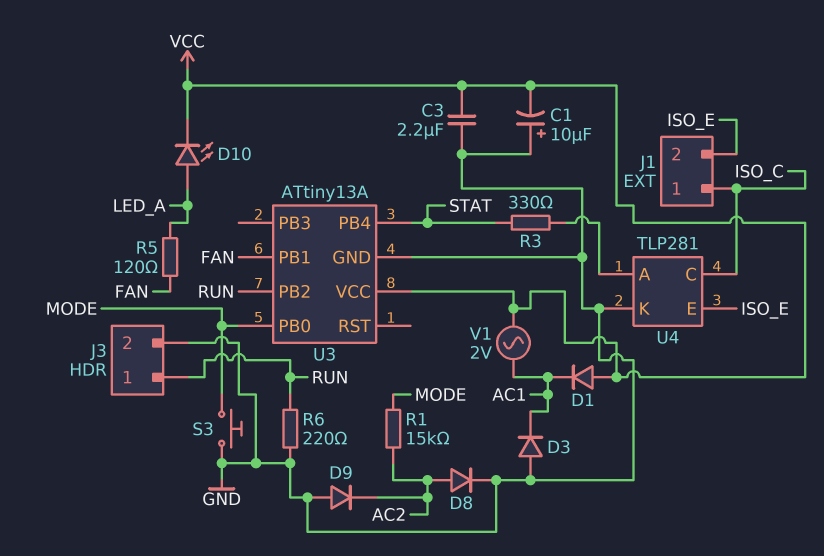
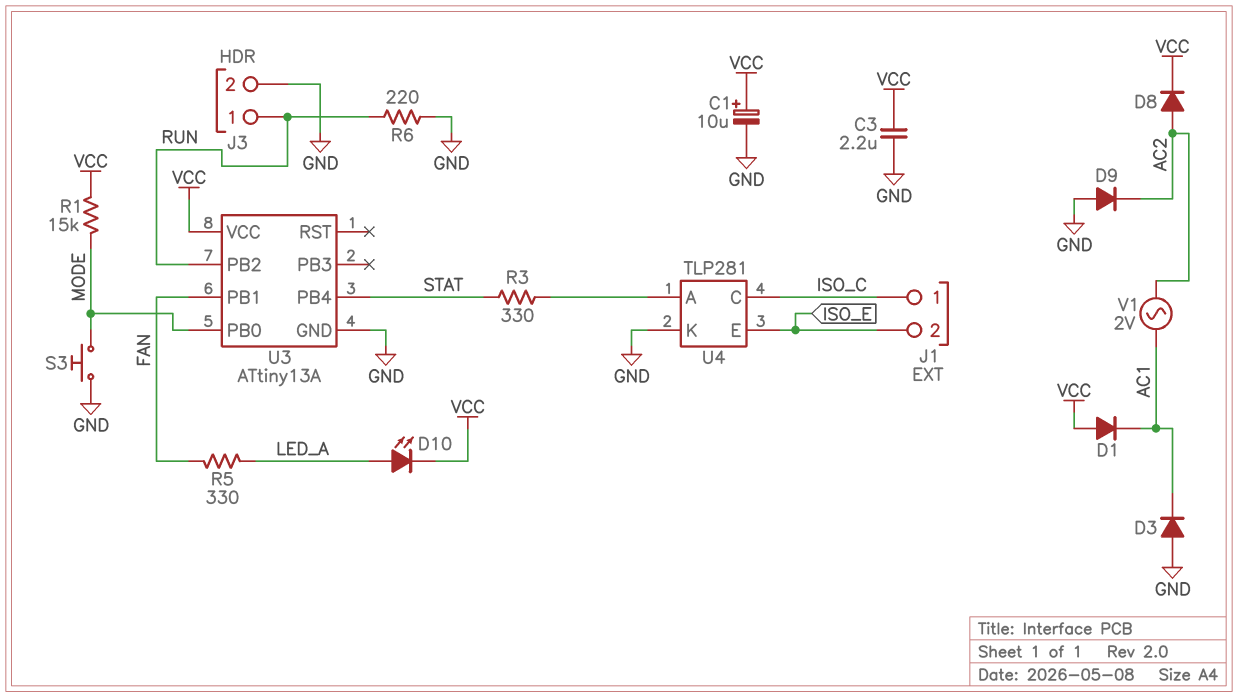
C1: 10uF (plus GND, minus VCC) -> 10uF (plus VCC, minus GND)
D8: diode (A AC2, K GND) -> diode (A AC2, K VCC)
R1: 15k (AC2, MODE) -> 15k (MODE, VCC)
R5: 120 (FAN, LED_A) -> 330 (FAN, LED_A)
V1: AC 2V (AC1, VCC) -> AC 2V (AC1, AC2)

